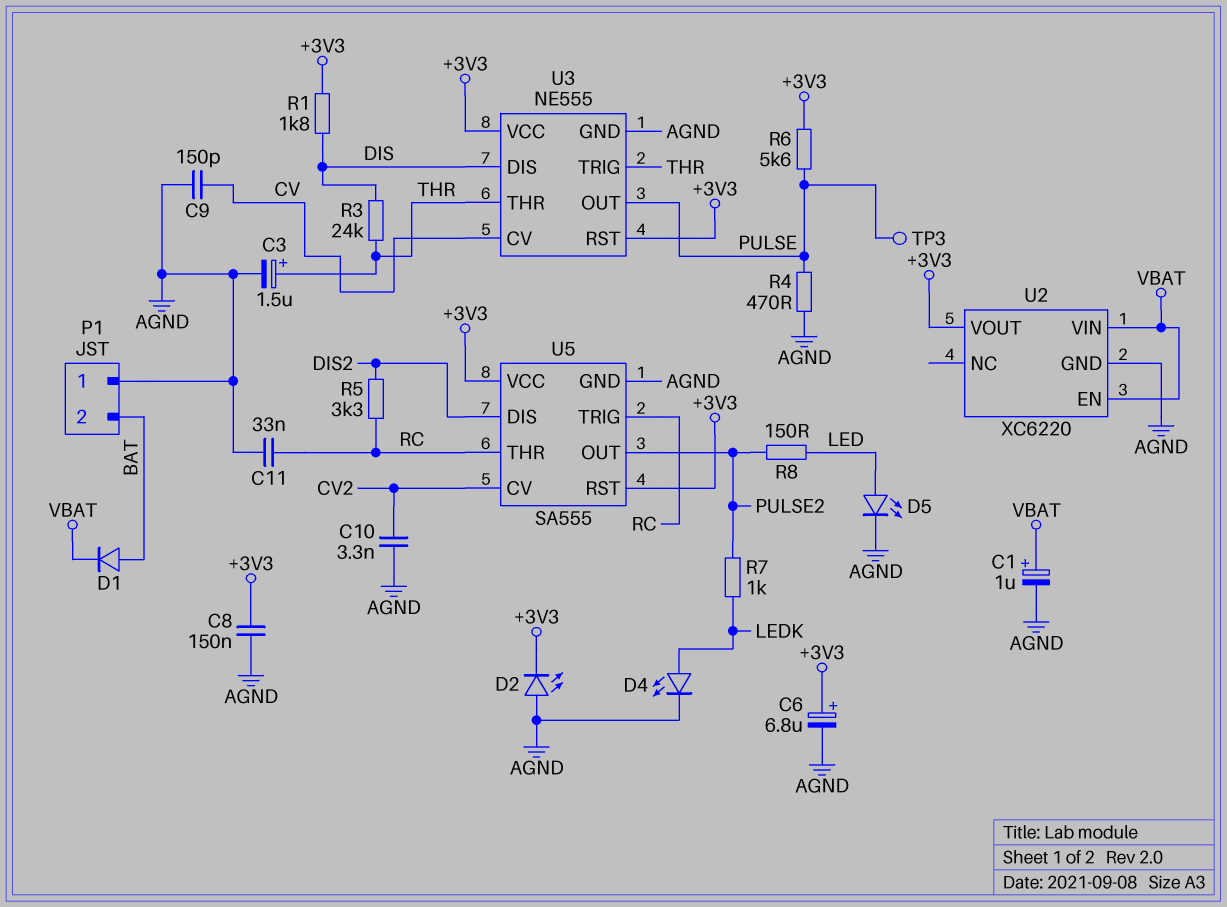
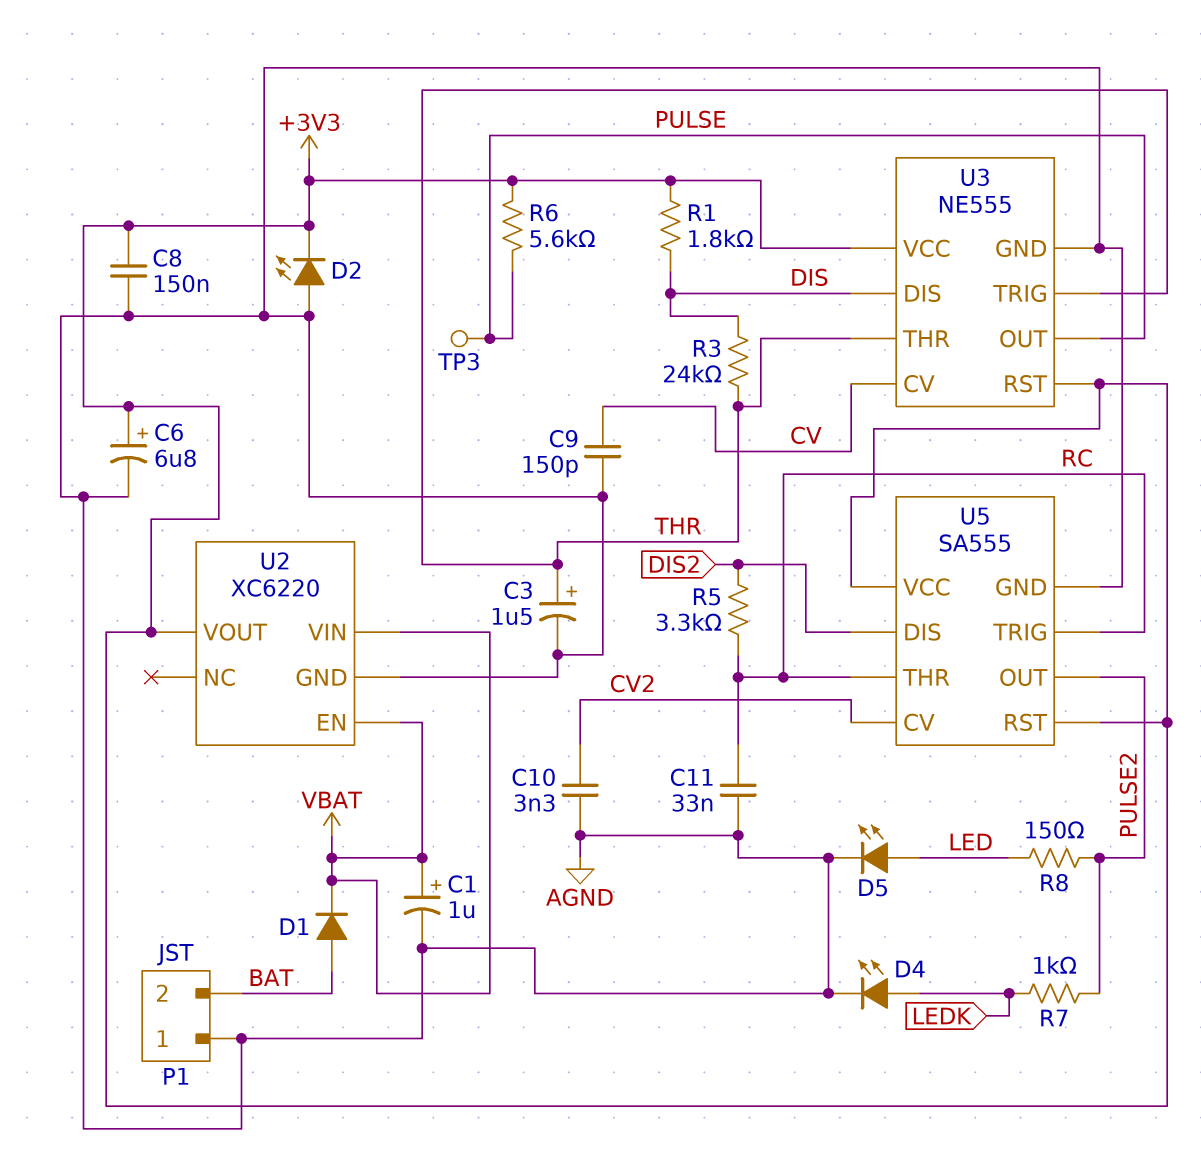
R4: 470 (AGND, PULSE) -> none

